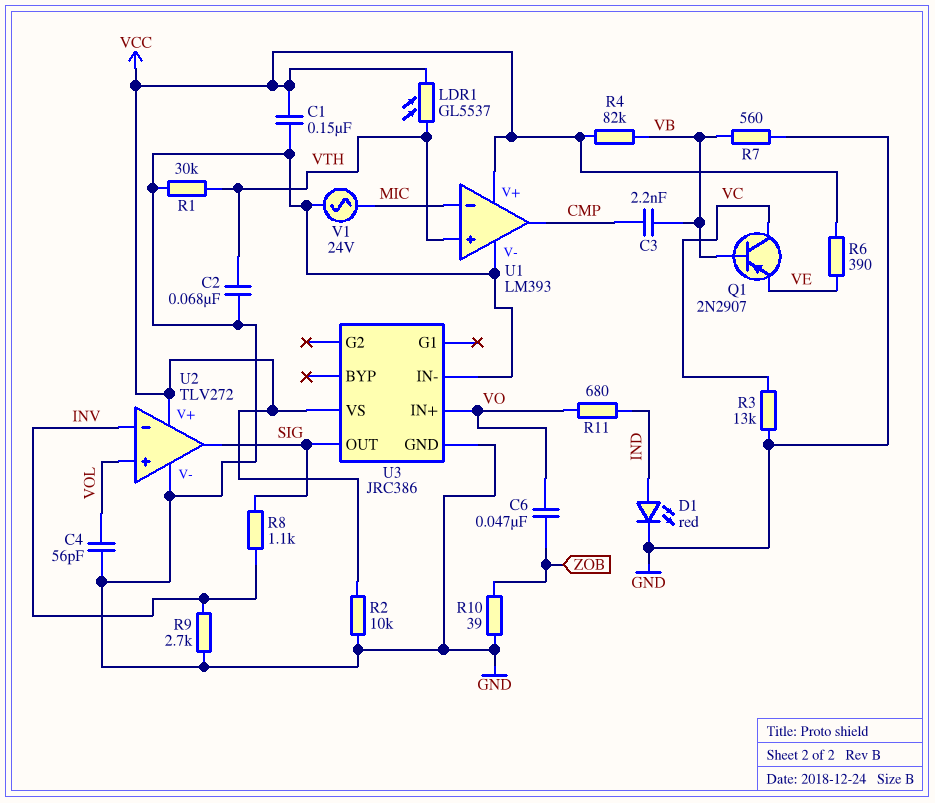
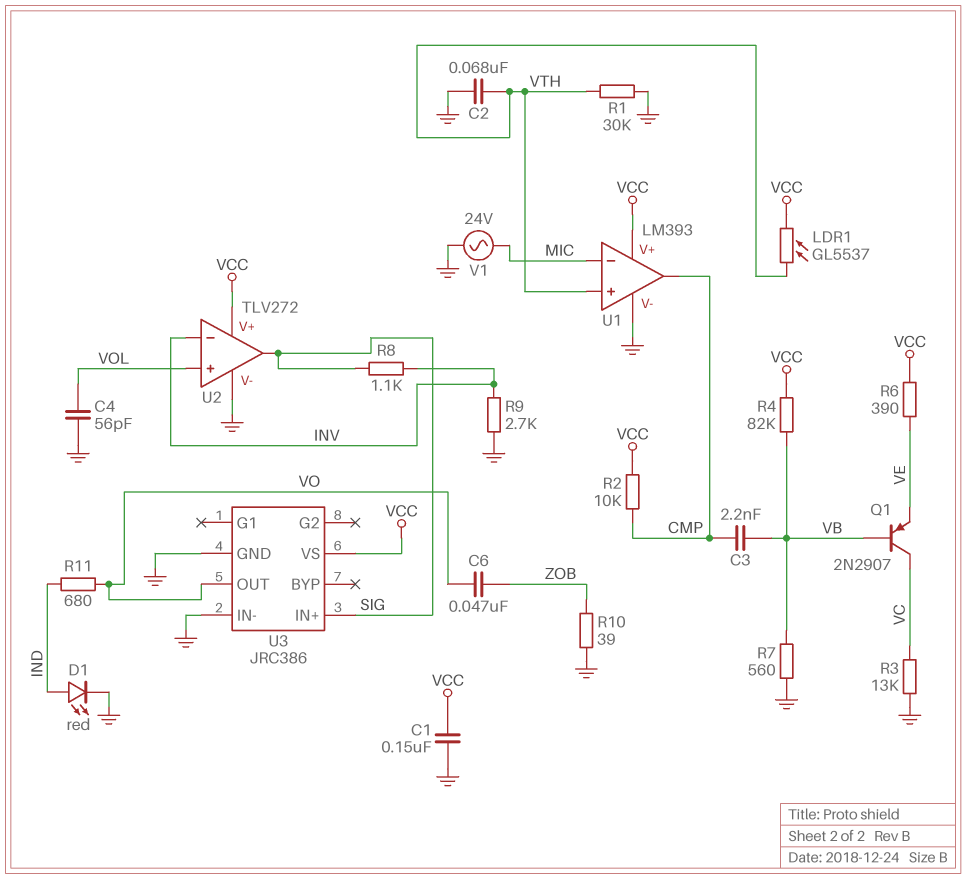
R2: 10k (GND, VCC) -> 10k (CMP, VCC)
U3 pin IN+: VO -> SIG
U3 pin OUT: SIG -> VO

